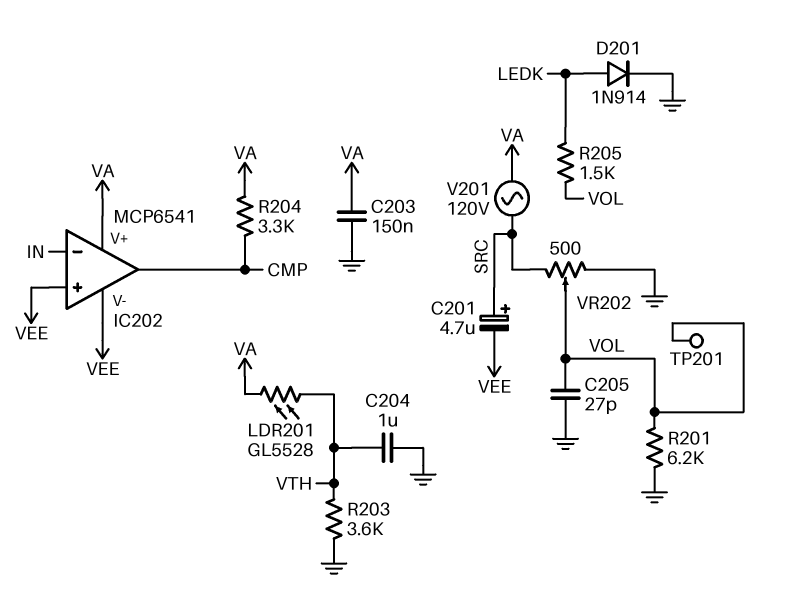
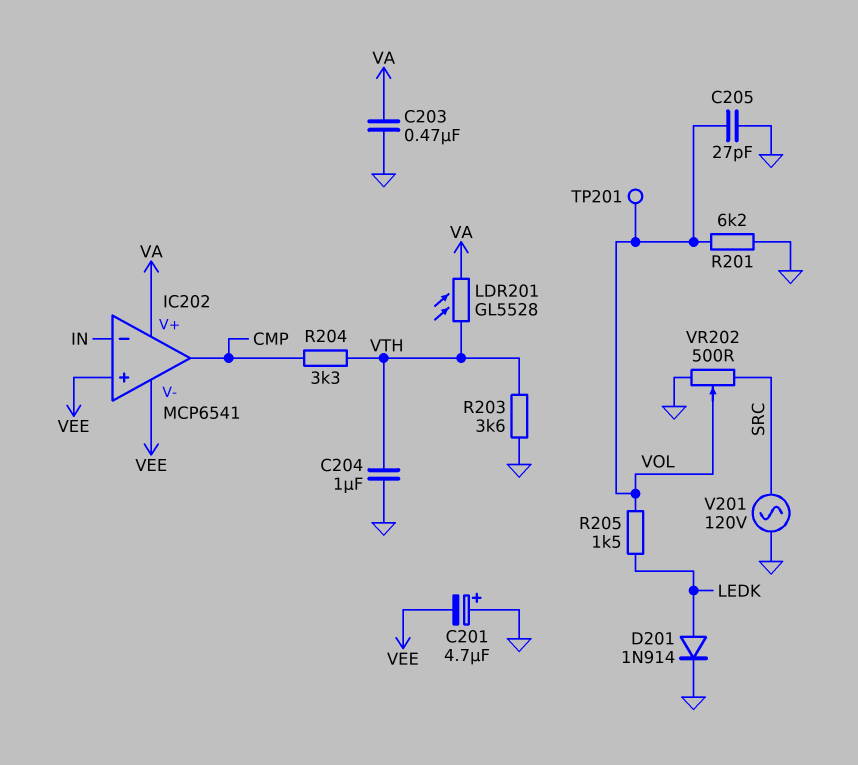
C201: 4.7uF (plus SRC, minus VEE) -> 4.7uF (plus GND, minus VEE)
C203: 150nF (GND, VA) -> 470nF (GND, VA)
R204: 3.3k (CMP, VA) -> 3.3k (CMP, VTH)
V201: AC 120V (SRC, VA) -> AC 120V (GND, SRC)

